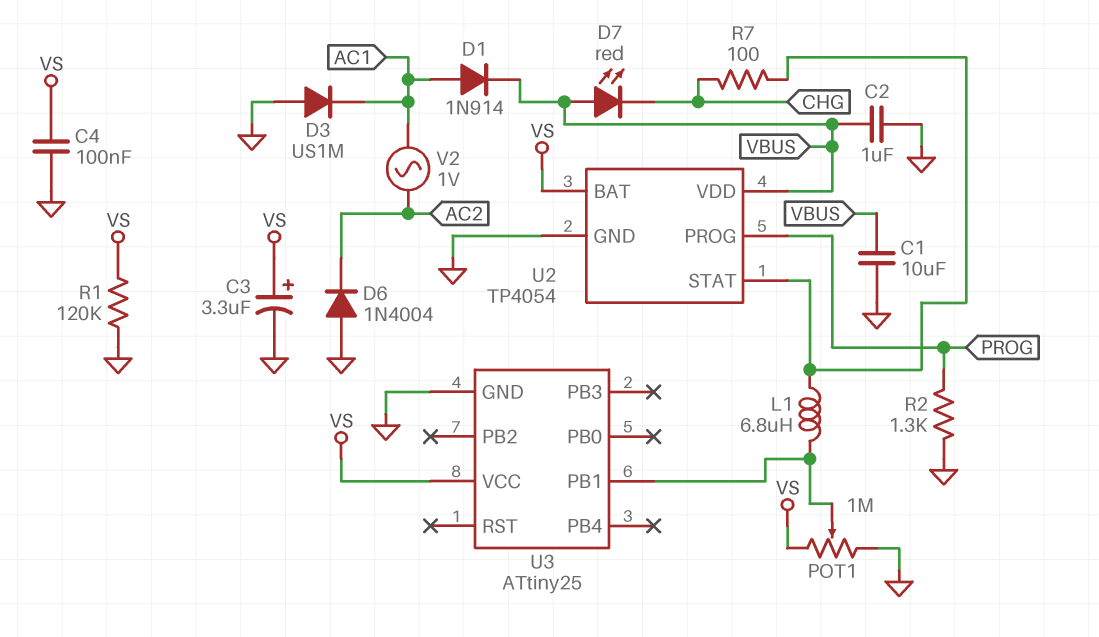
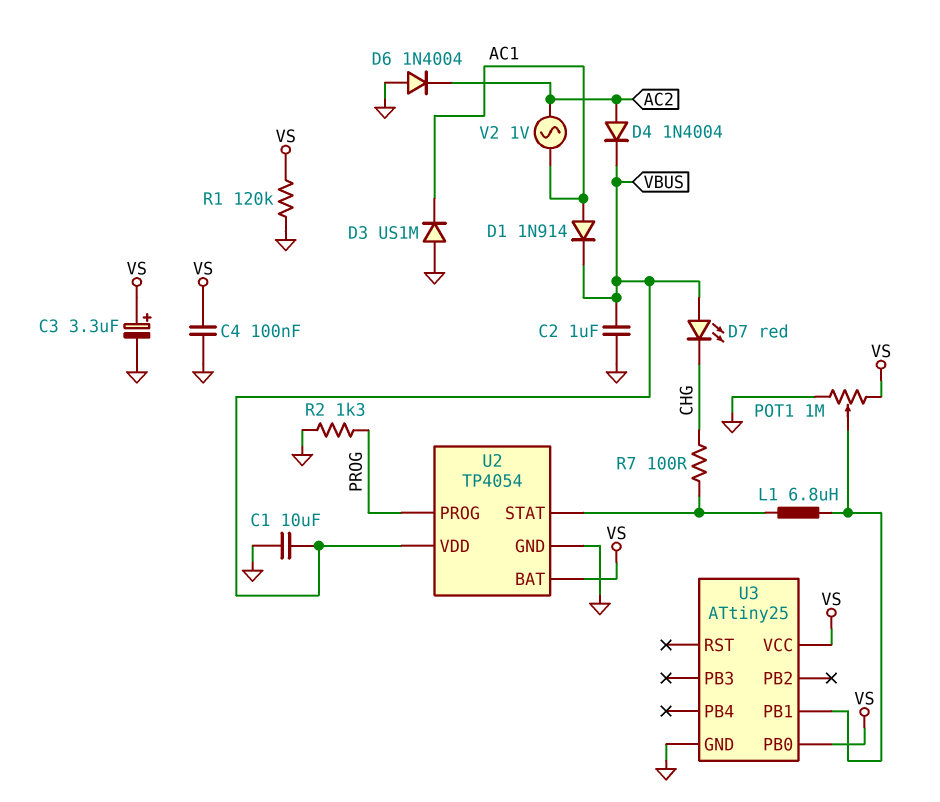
D4: none -> diode 1N4004 (A AC2, K VBUS)
U3 pin PB0: none -> VS

